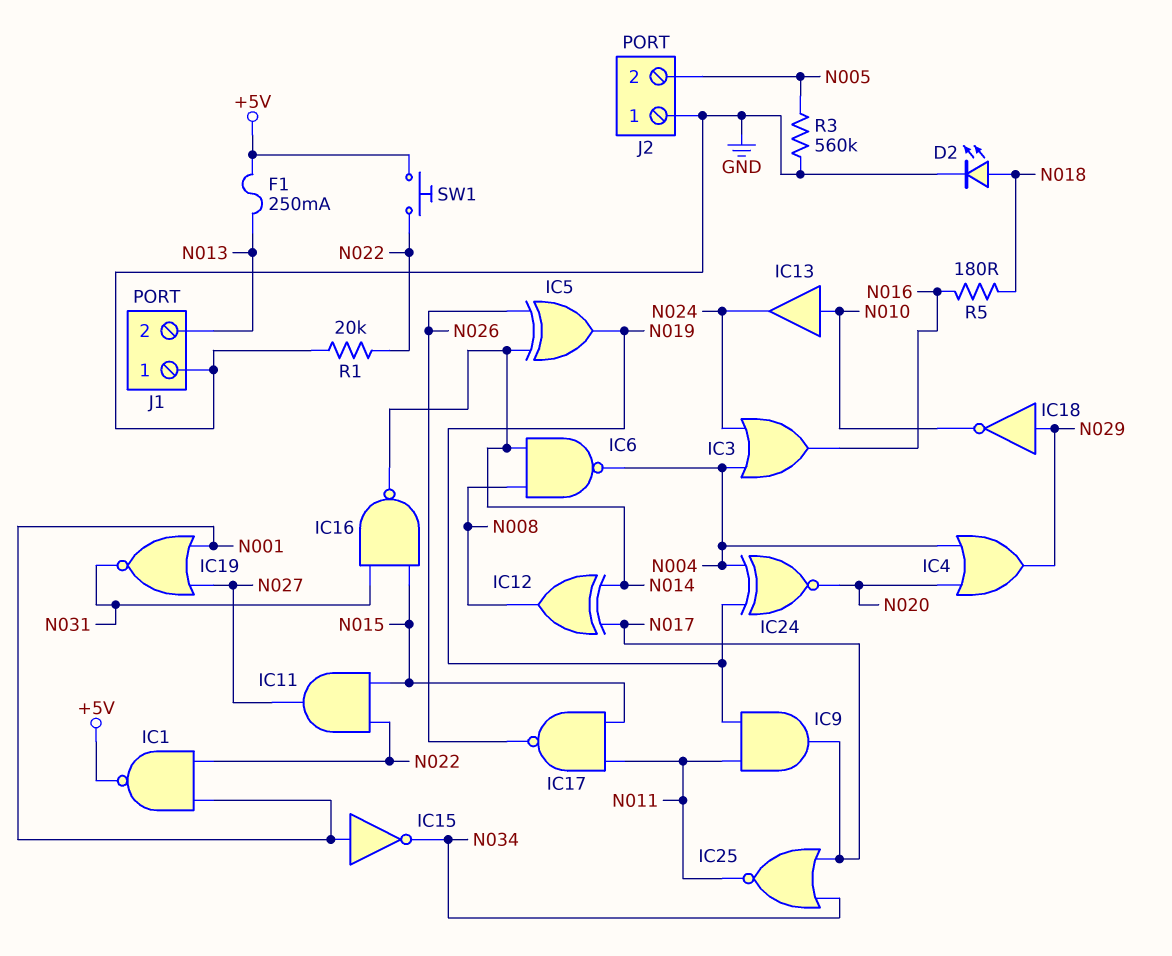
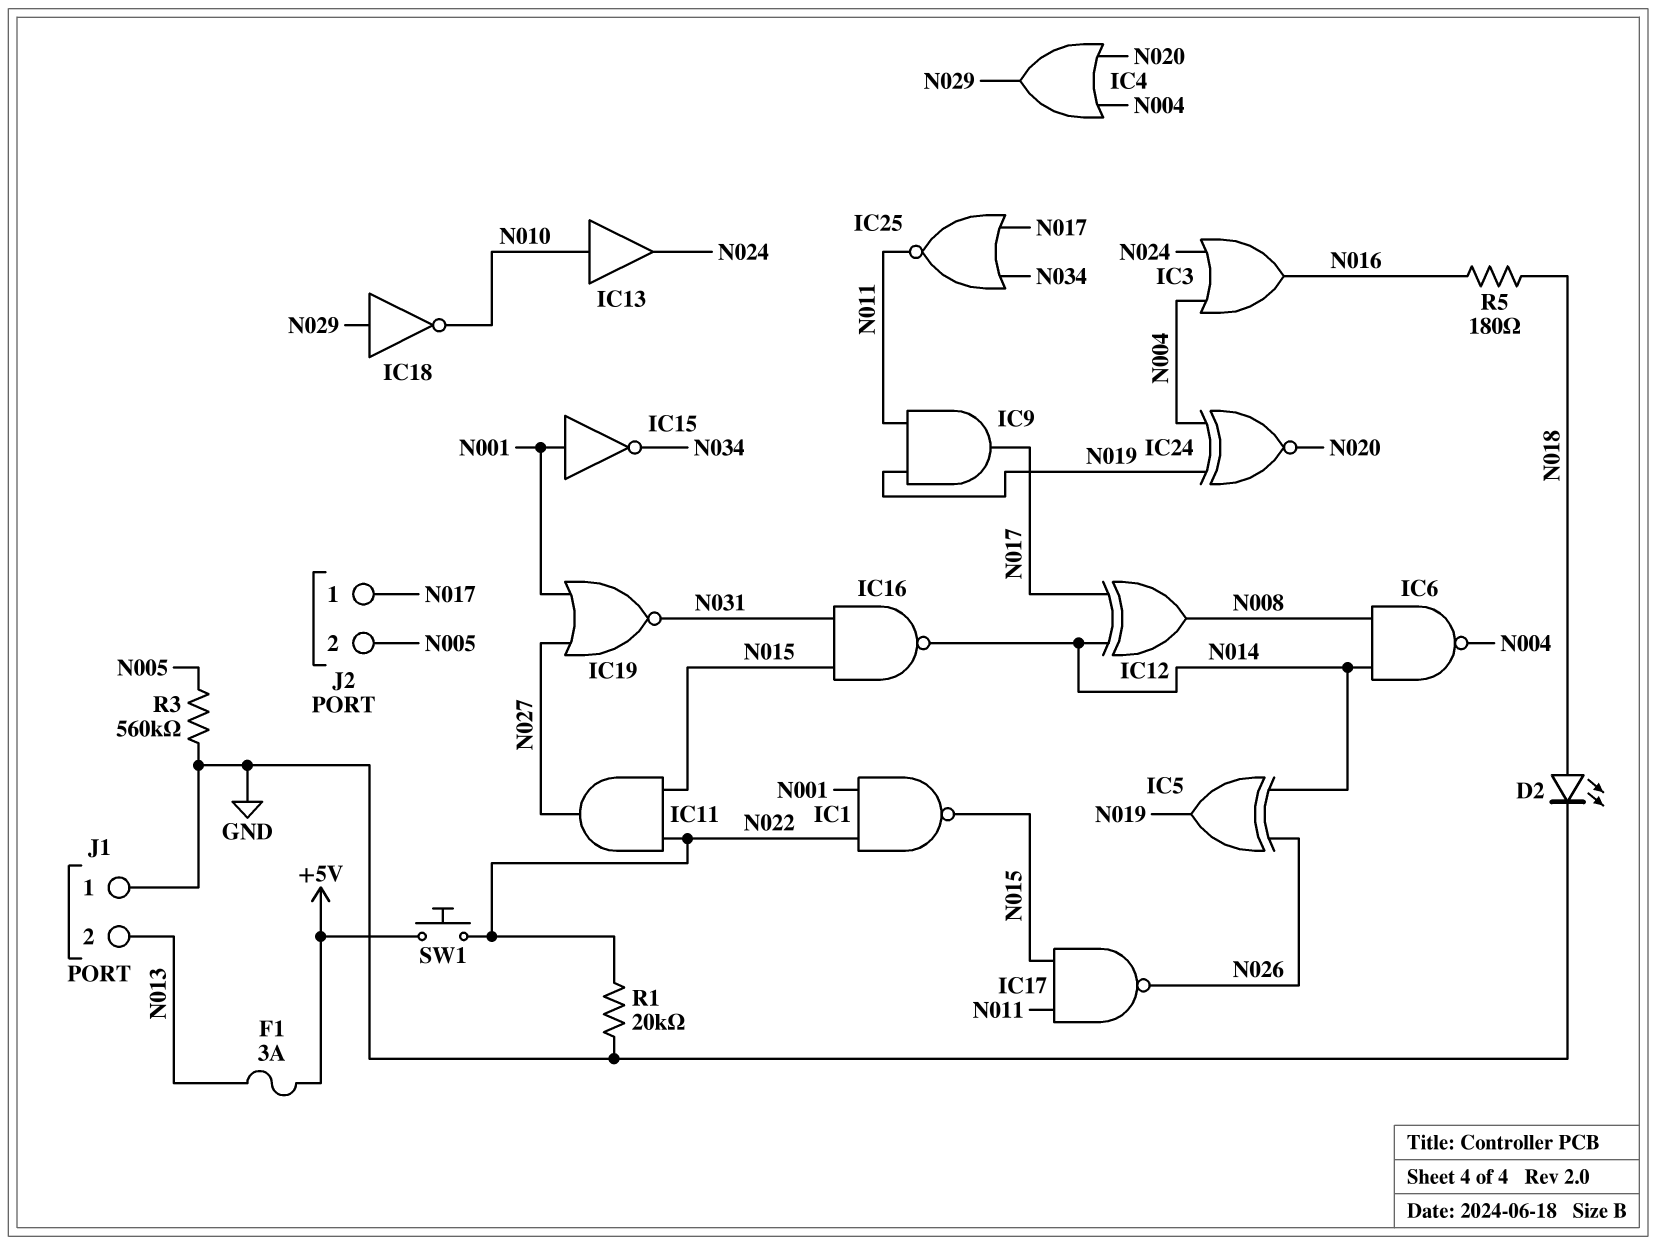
F1: 250mA (+5V, N013) -> 3A (+5V, N013)
IC1: NAND (in N001, in N022, out +5V) -> NAND (in N001, in N022, out N015)
J2 pin 1: GND -> N017

